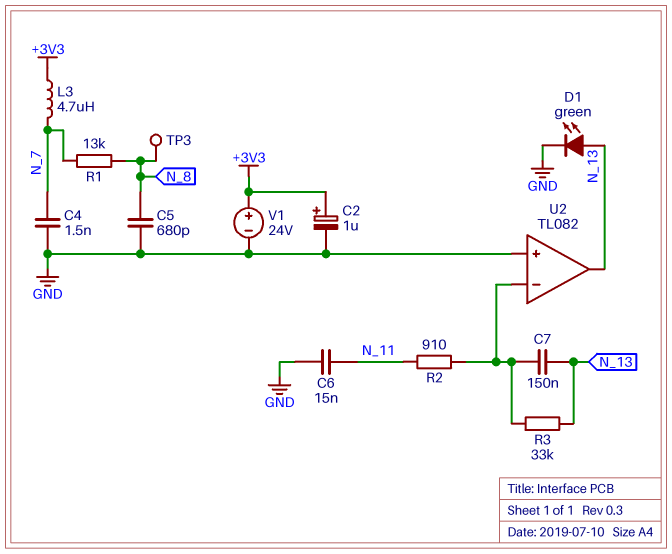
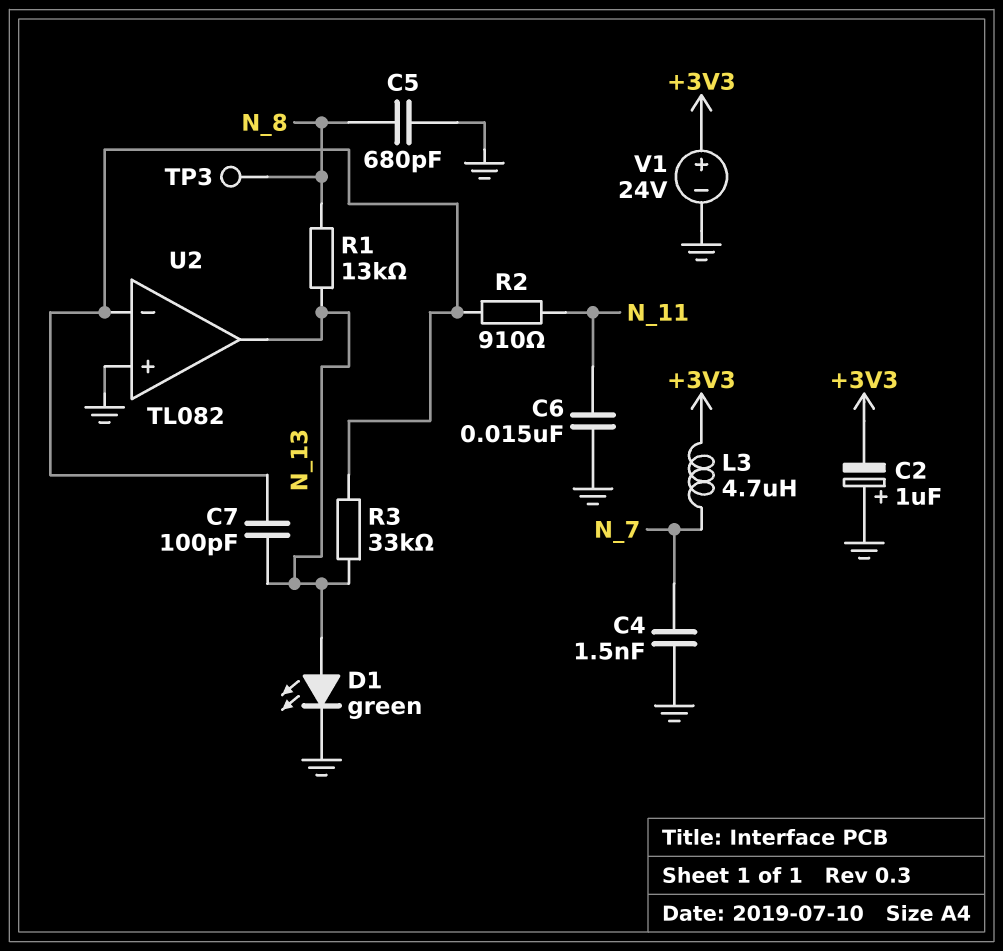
C2: 1uF (plus +3V3, minus GND) -> 1uF (plus GND, minus +3V3)
C7: 150nF (N_13, U2/in-) -> 100pF (N_13, U2/in-)
R1: 13k (N_7, N_8) -> 13k (N_8, N_13)

